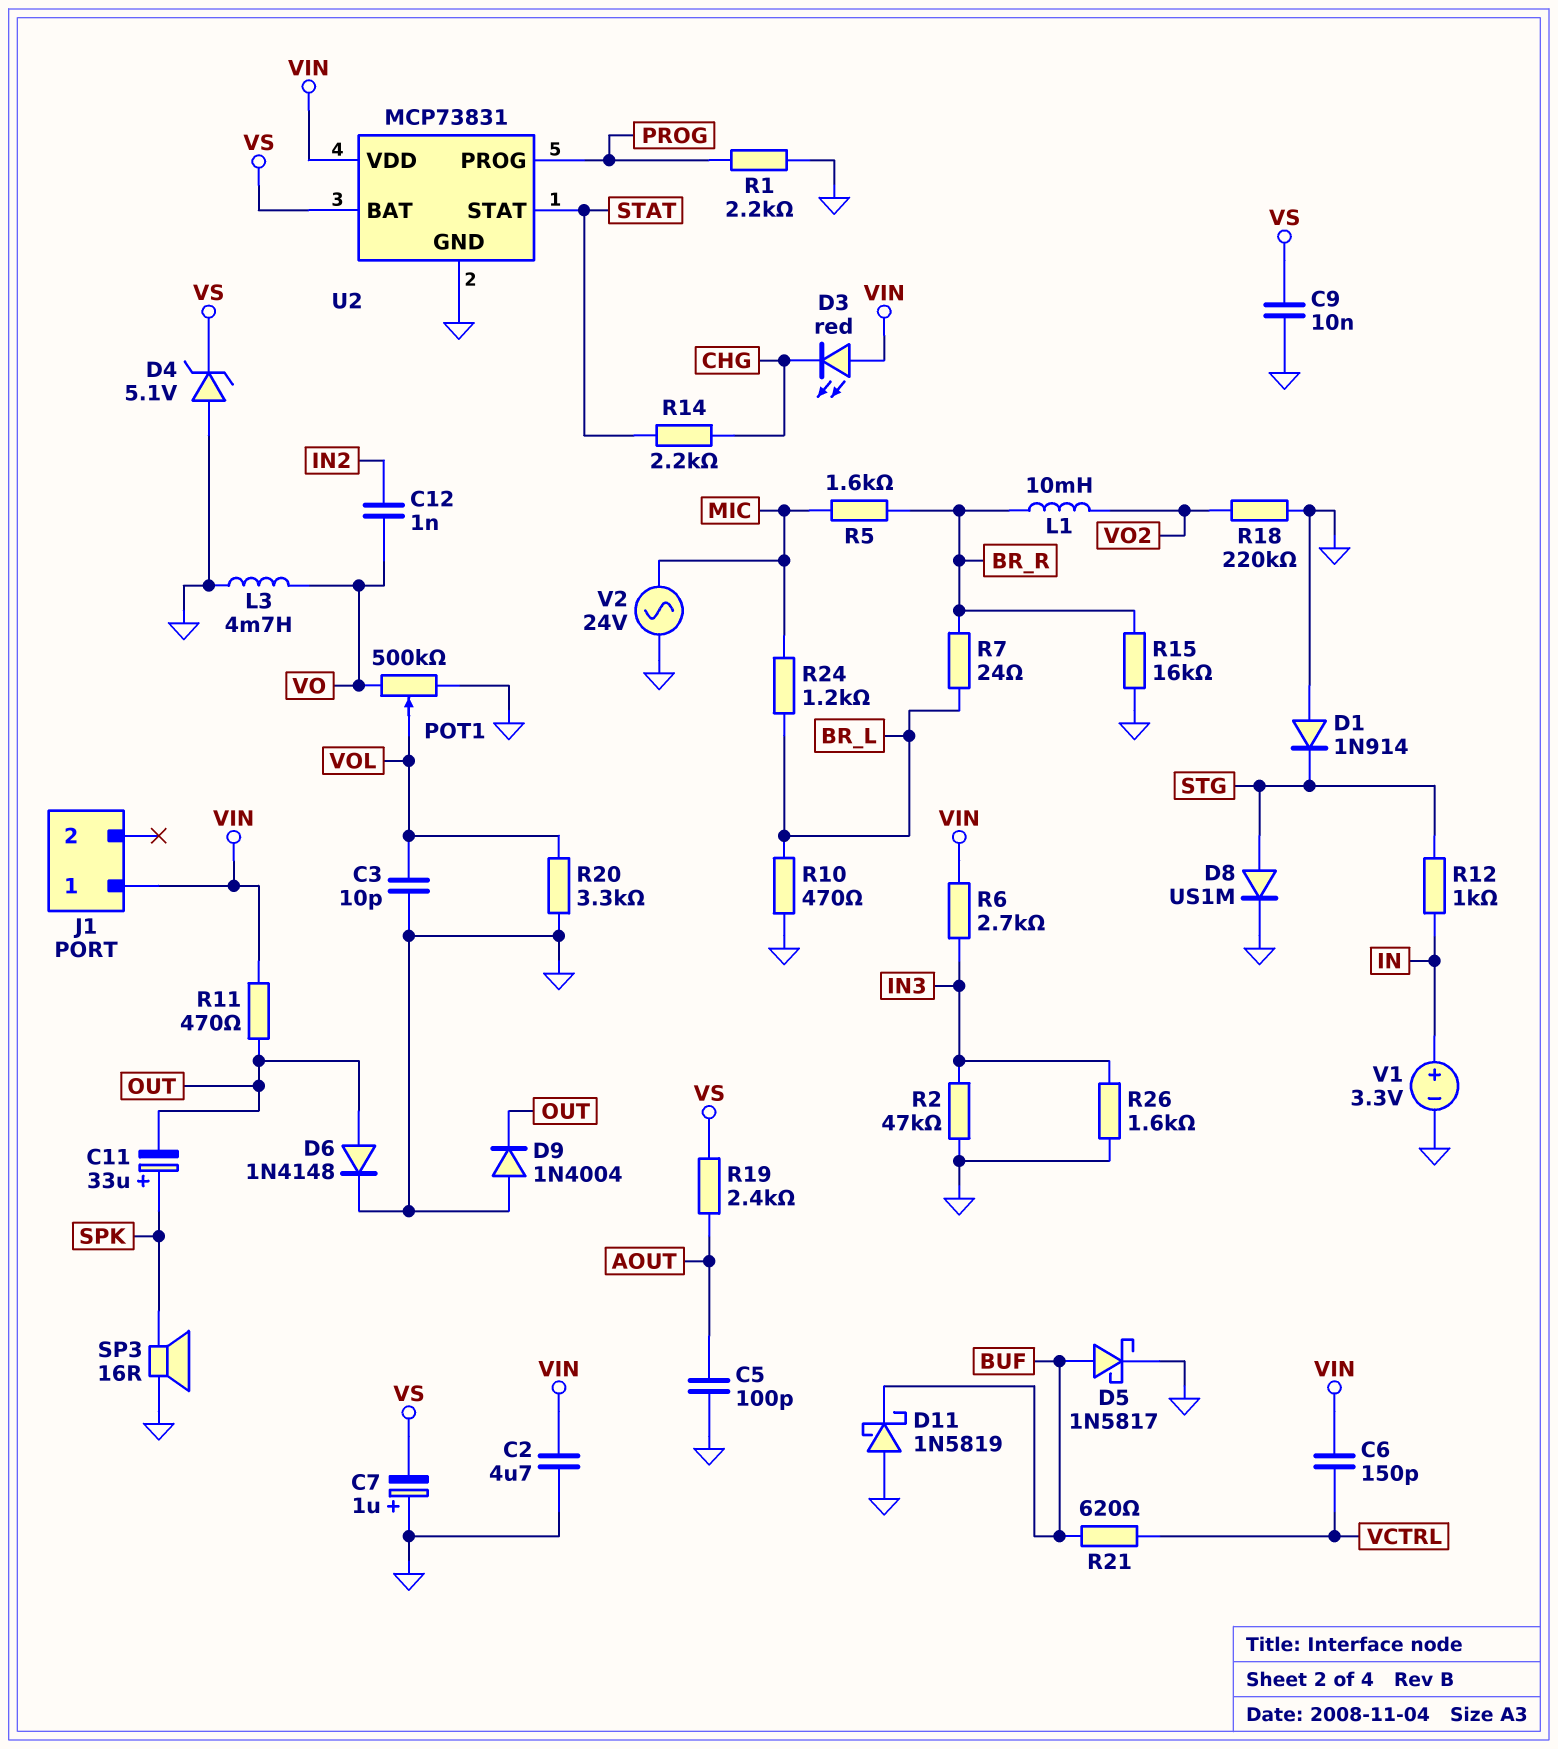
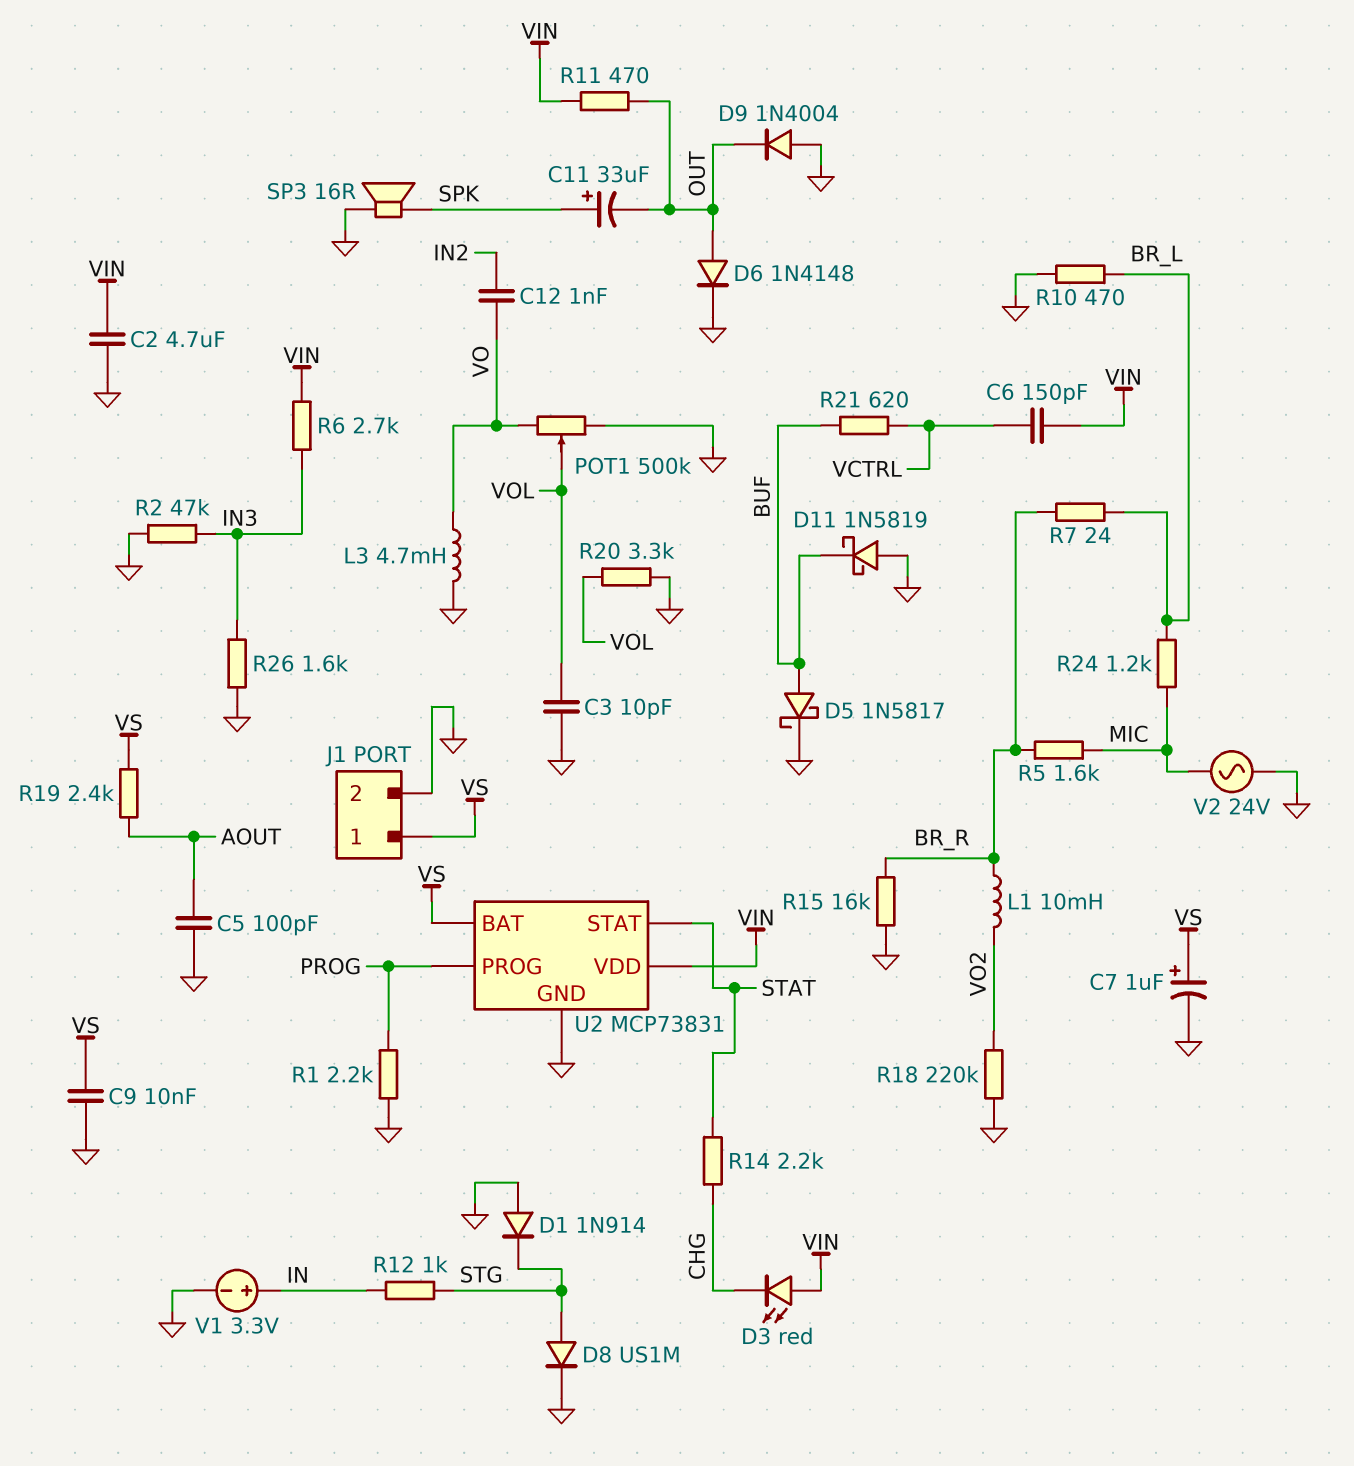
C7: 1uF (plus GND, minus VS) -> 1uF (plus VS, minus GND)
D4: zener 5.1V (A GND, K VS) -> none
J1 pin 1: VIN -> VS
J1 pin 2: none -> GND

